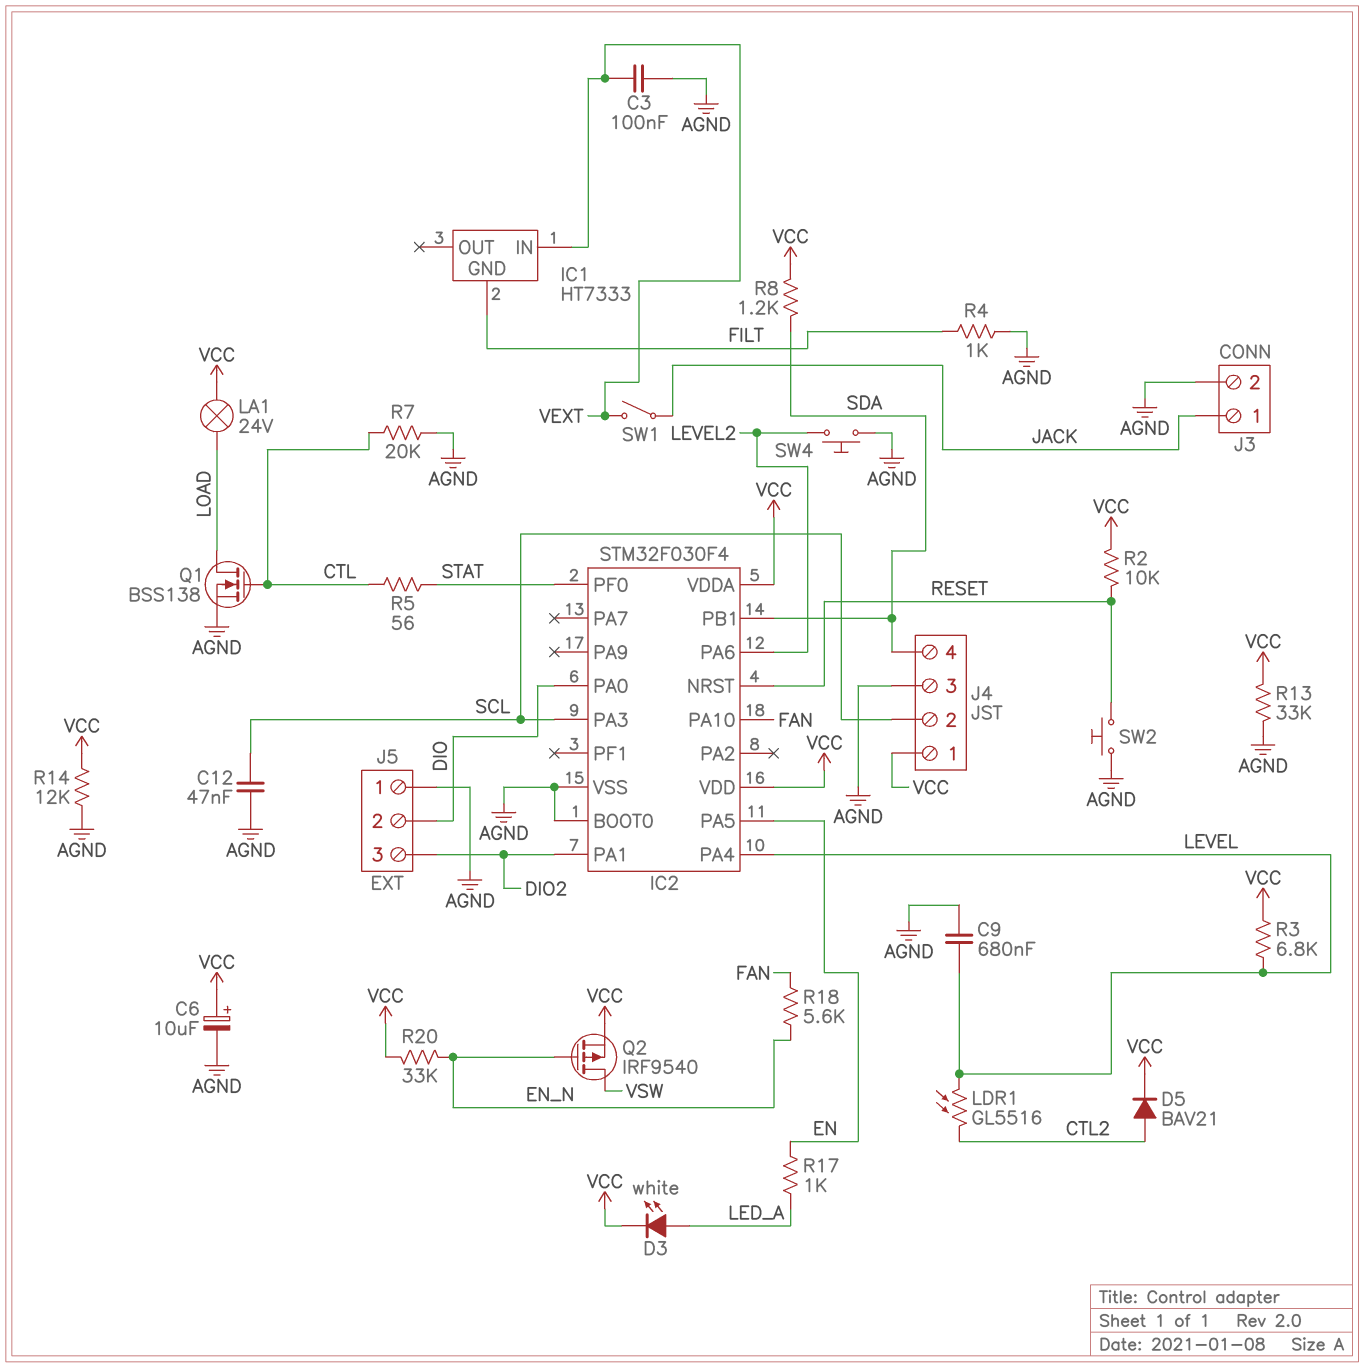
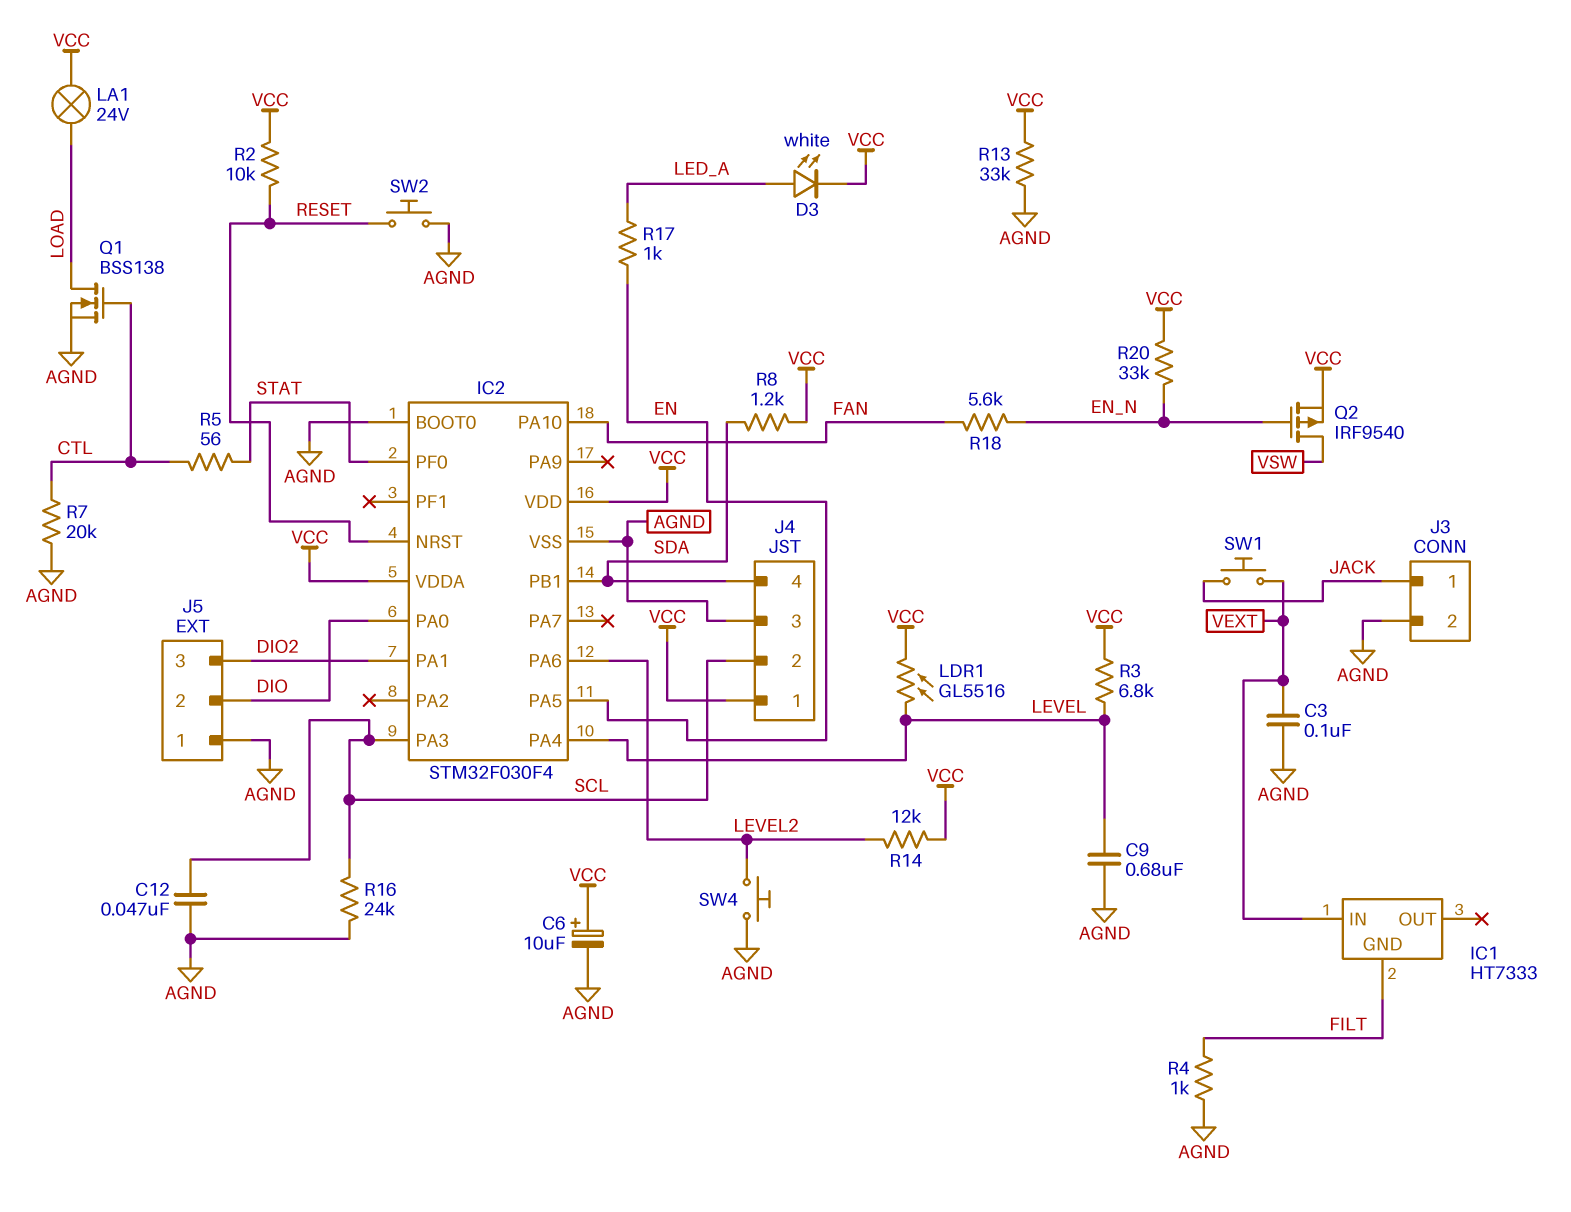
D5: diode BAV21 (A CTL2, K VCC) -> none
LDR1: GL5516 (CTL2, LEVEL) -> GL5516 (LEVEL, VCC)
R14: 12k (AGND, VCC) -> 12k (LEVEL2, VCC)
R16: none -> 24k (AGND, SCL)
SW1: switch (JACK, VEXT) -> button (JACK, VEXT)

